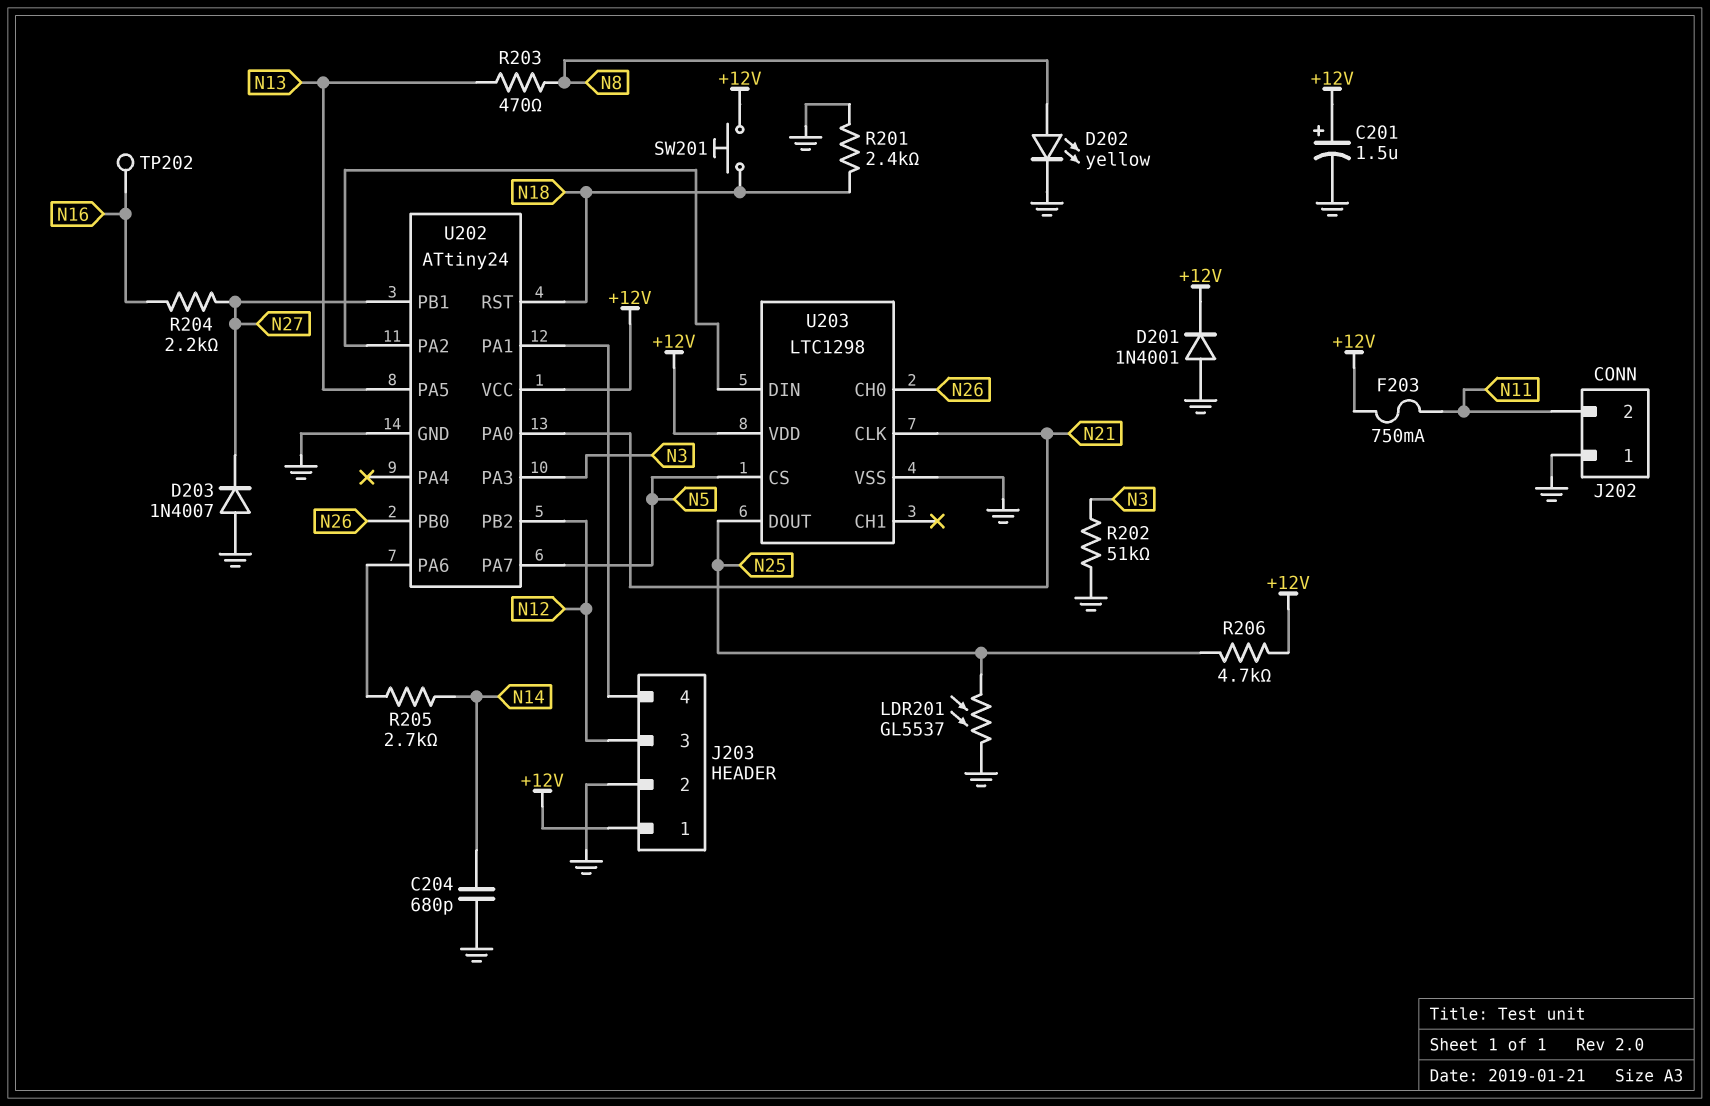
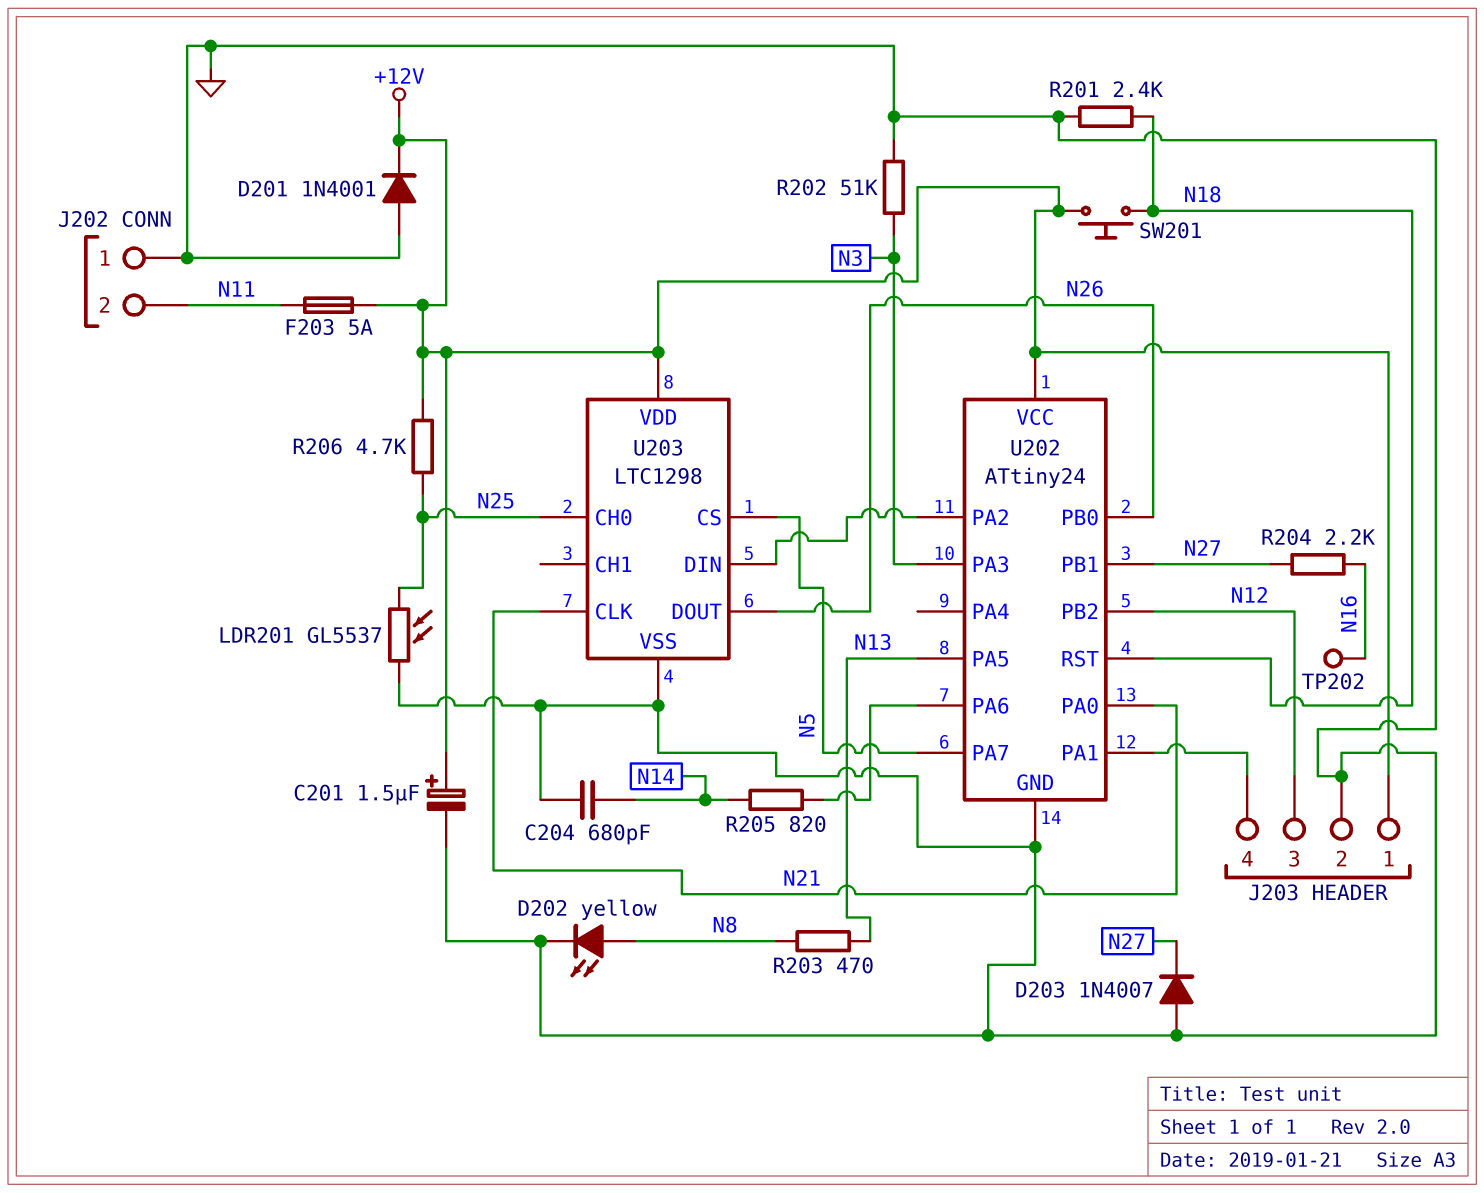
F203: 750mA (+12V, N11) -> 5A (+12V, N11)
R205: 2.7k (N14, U202/PA6) -> 820 (N14, U202/PA6)
U203 pin CH0: N26 -> N25
U203 pin DOUT: N25 -> N26

